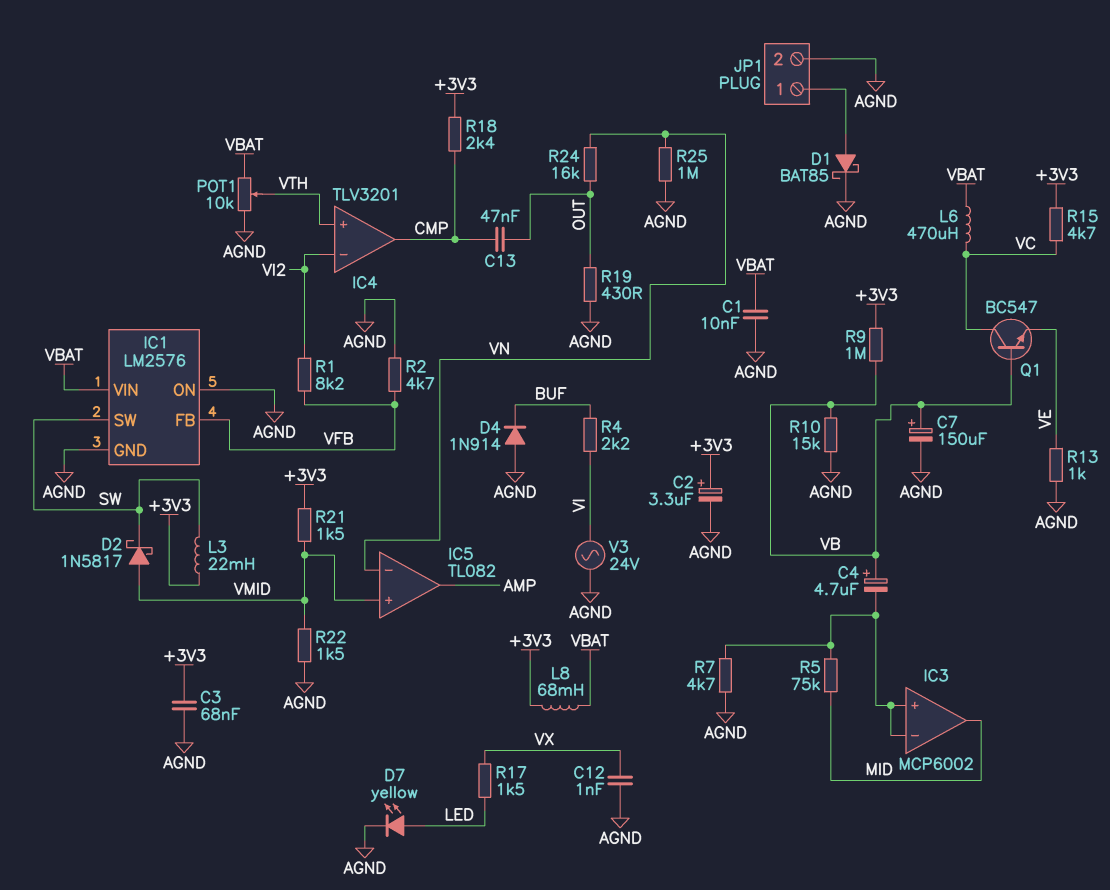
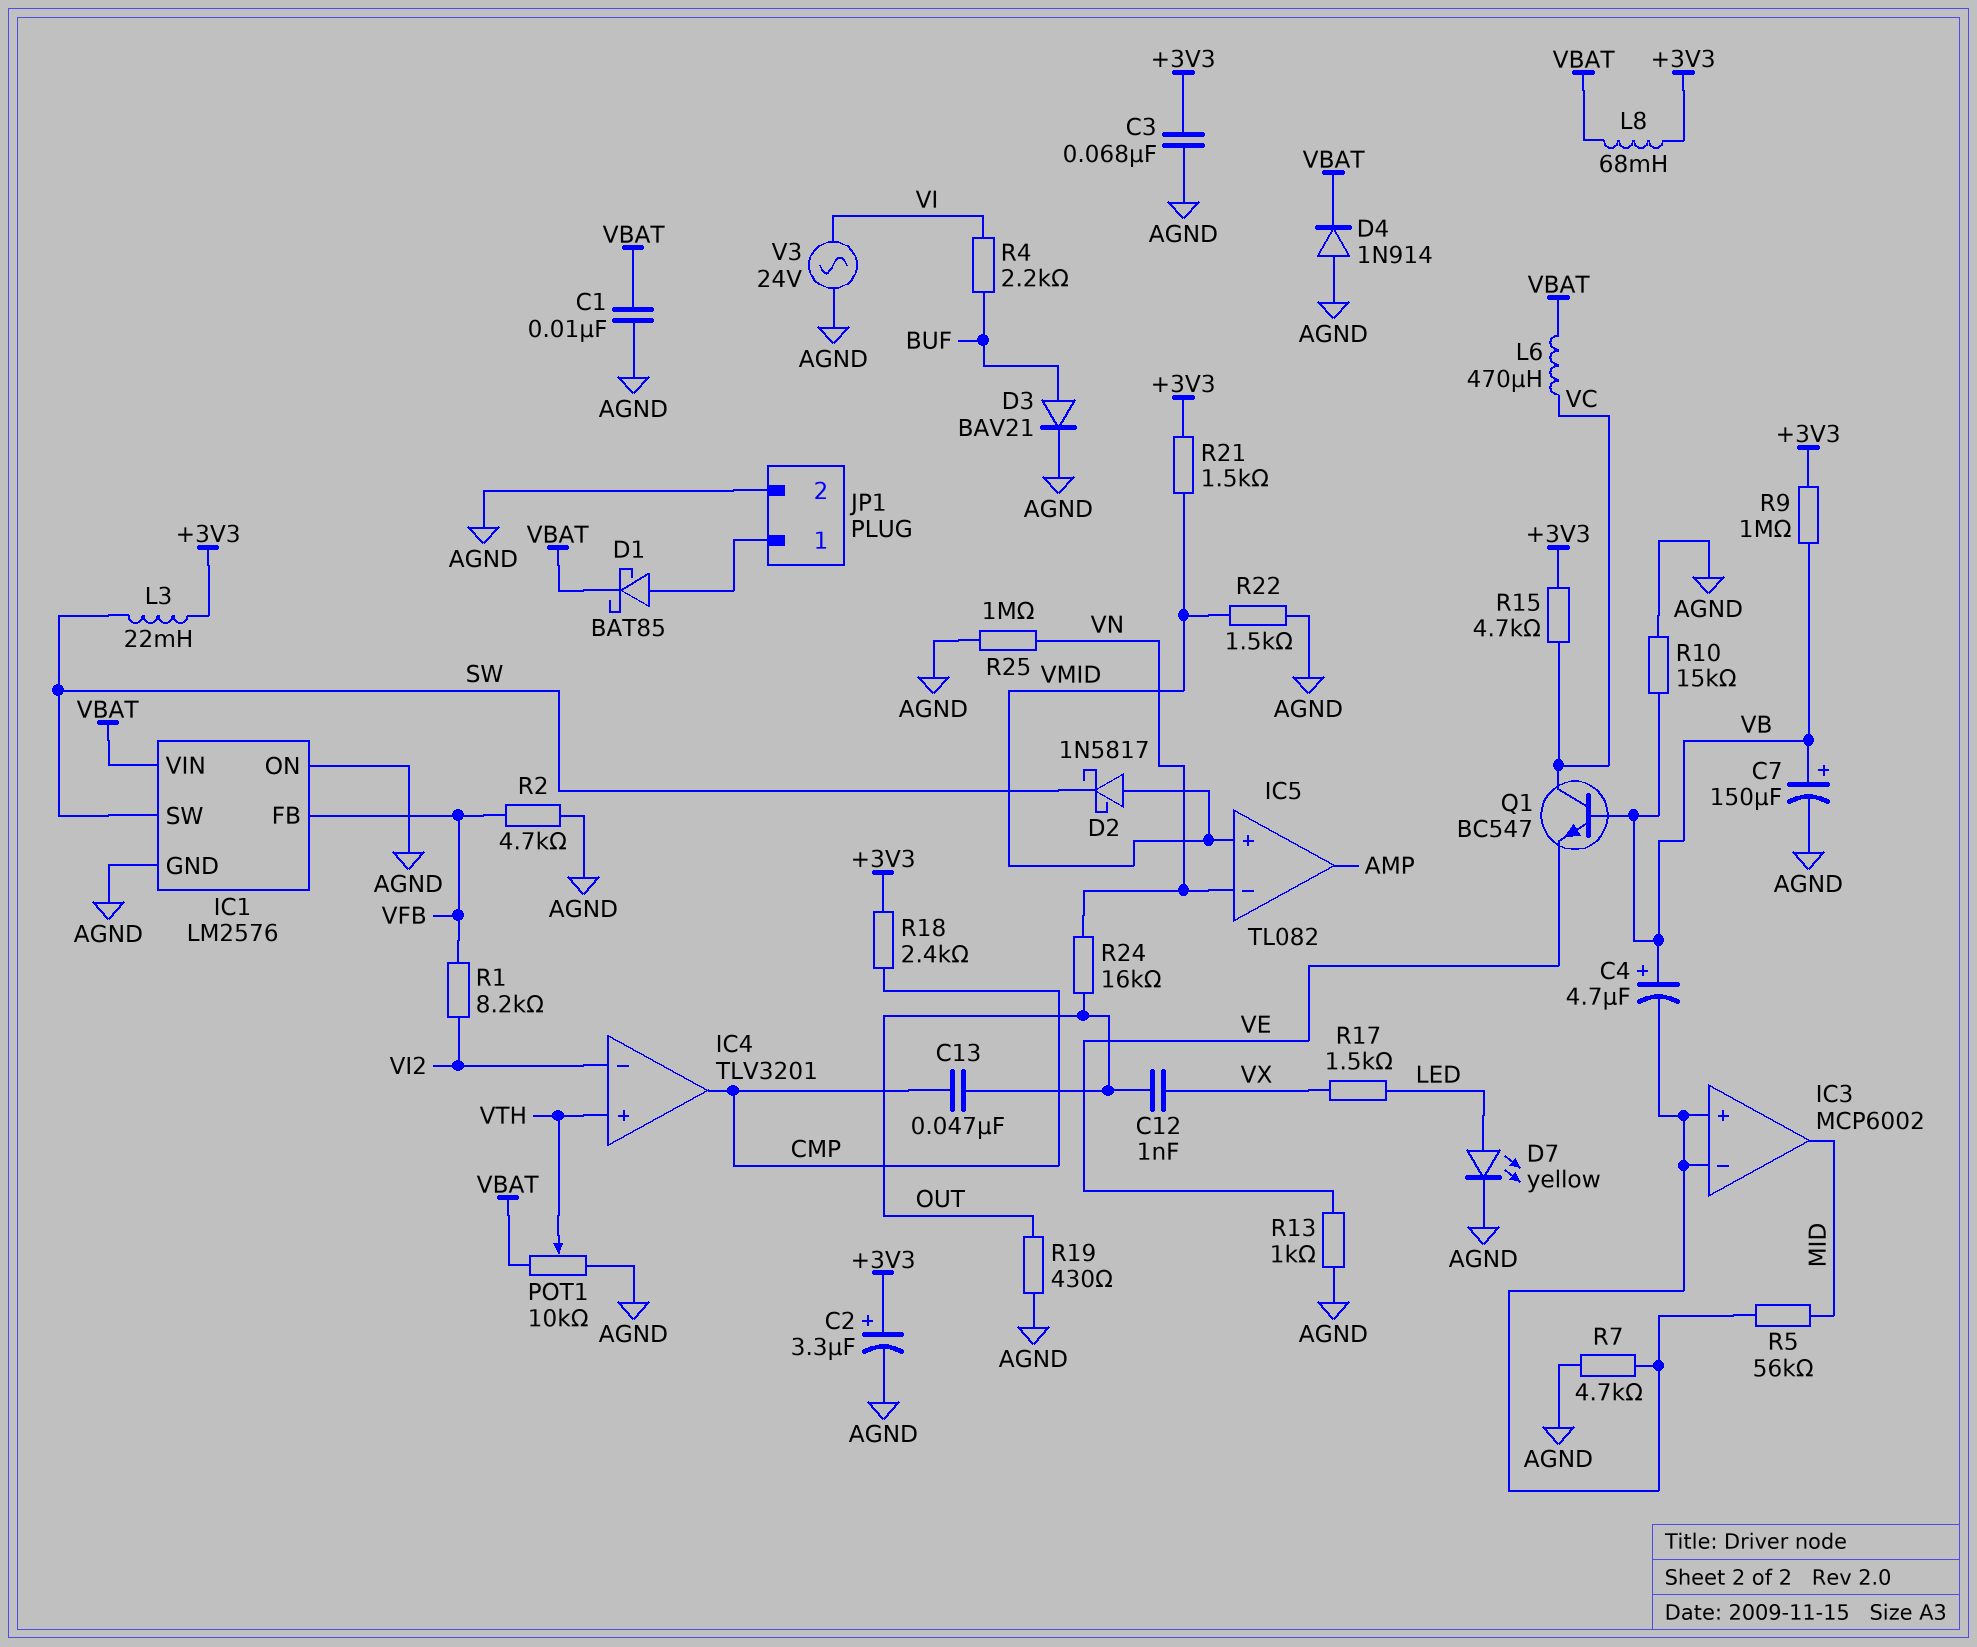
C12: 1nF (AGND, VX) -> 1nF (OUT, VX)
D1: schottky BAT85 (A JP1/1, K AGND) -> schottky BAT85 (A JP1/1, K VBAT)
D3: none -> diode BAV21 (A BUF, K AGND)
D4: diode 1N914 (A AGND, K BUF) -> diode 1N914 (A AGND, K VBAT)
R5: 75k (IC3/in+, MID) -> 56k (IC3/in+, MID)

